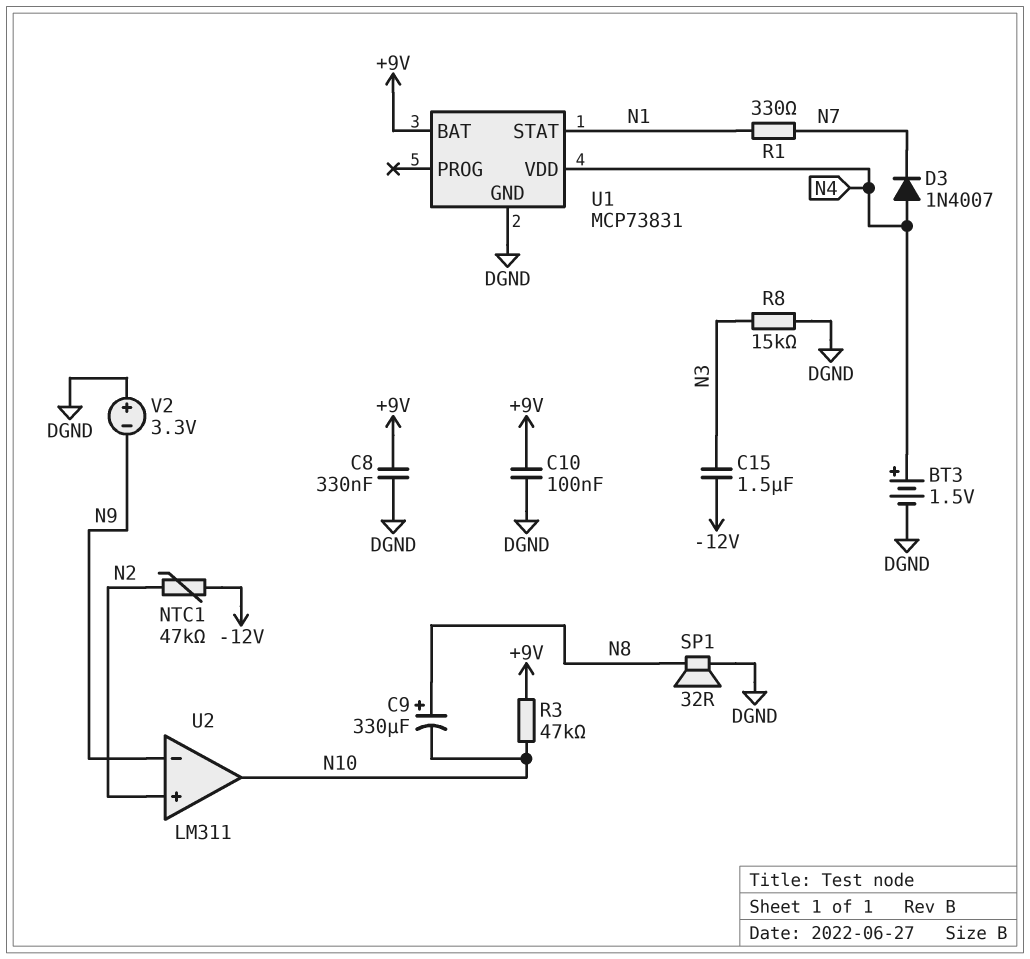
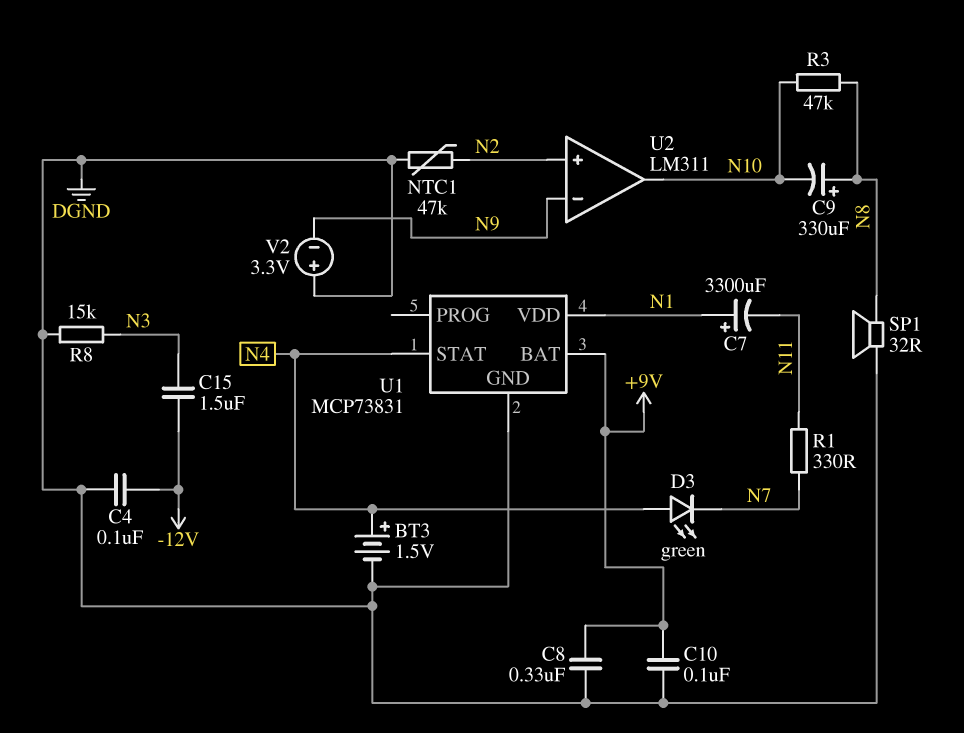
C4: none -> 100nF (-12V, DGND)
C7: none -> 3300uF (plus N1, minus N11)
D3: diode 1N4007 (A N4, K N7) -> LED green (A N4, K N7)
NTC1: 47k (-12V, N2) -> 47k (DGND, N2)
R1: 330 (N1, N7) -> 330 (N7, N11)
R3: 47k (+9V, N10) -> 47k (N8, N10)
U1 pin STAT: N1 -> N4
U1 pin VDD: N4 -> N1

